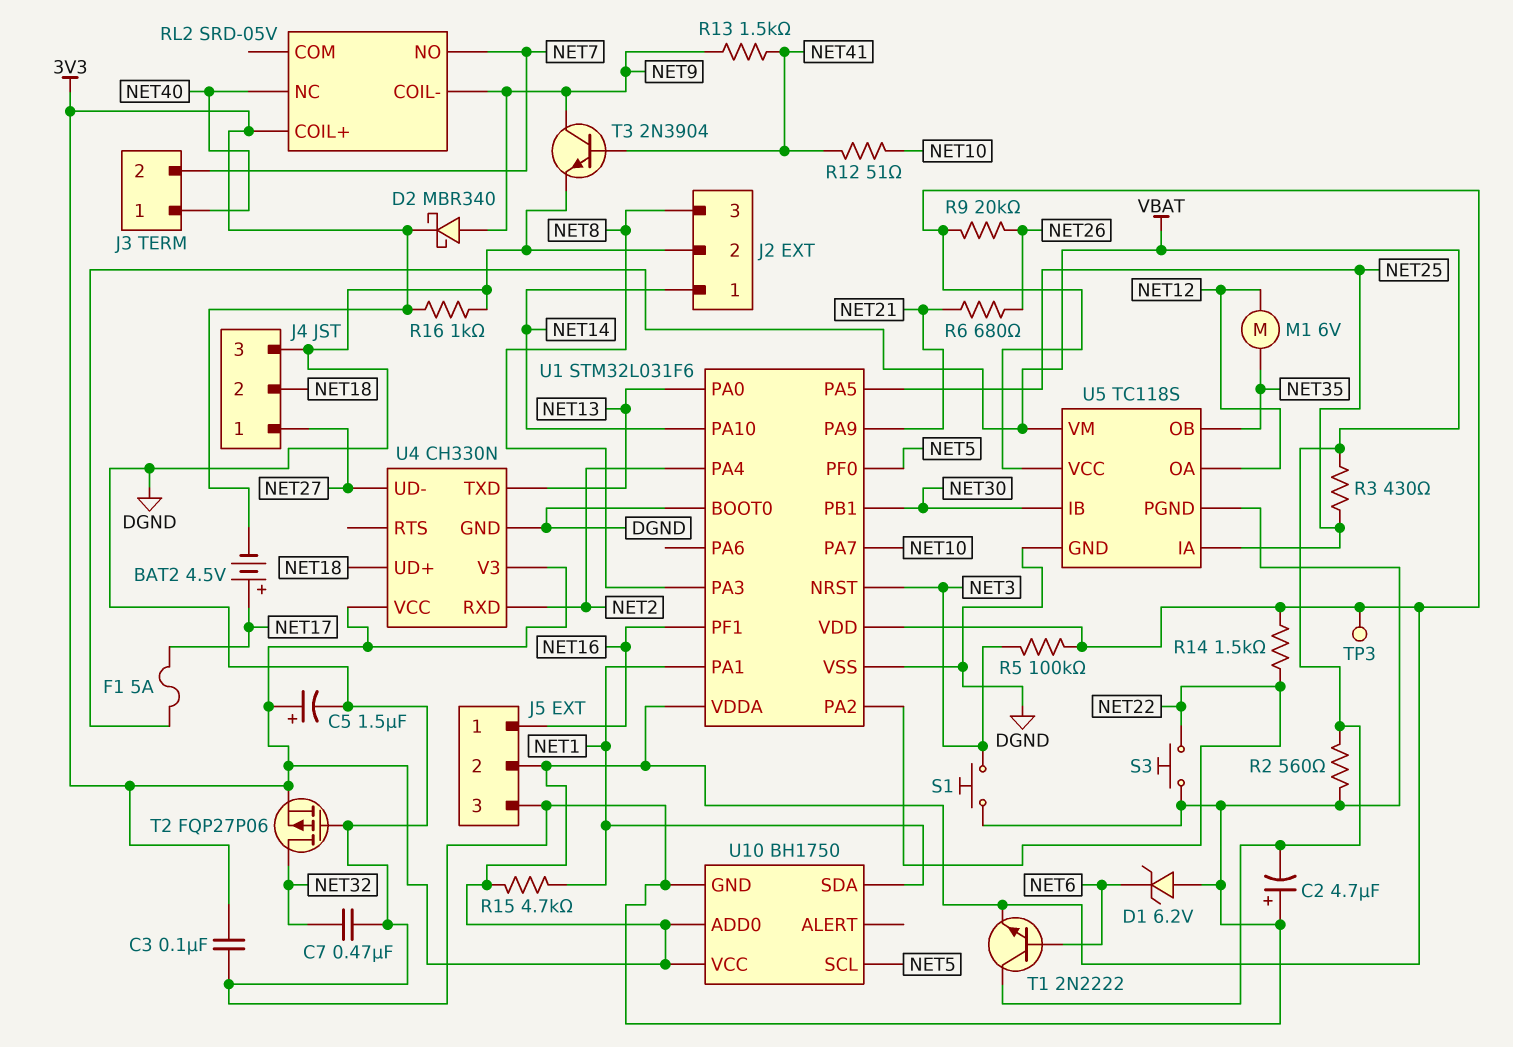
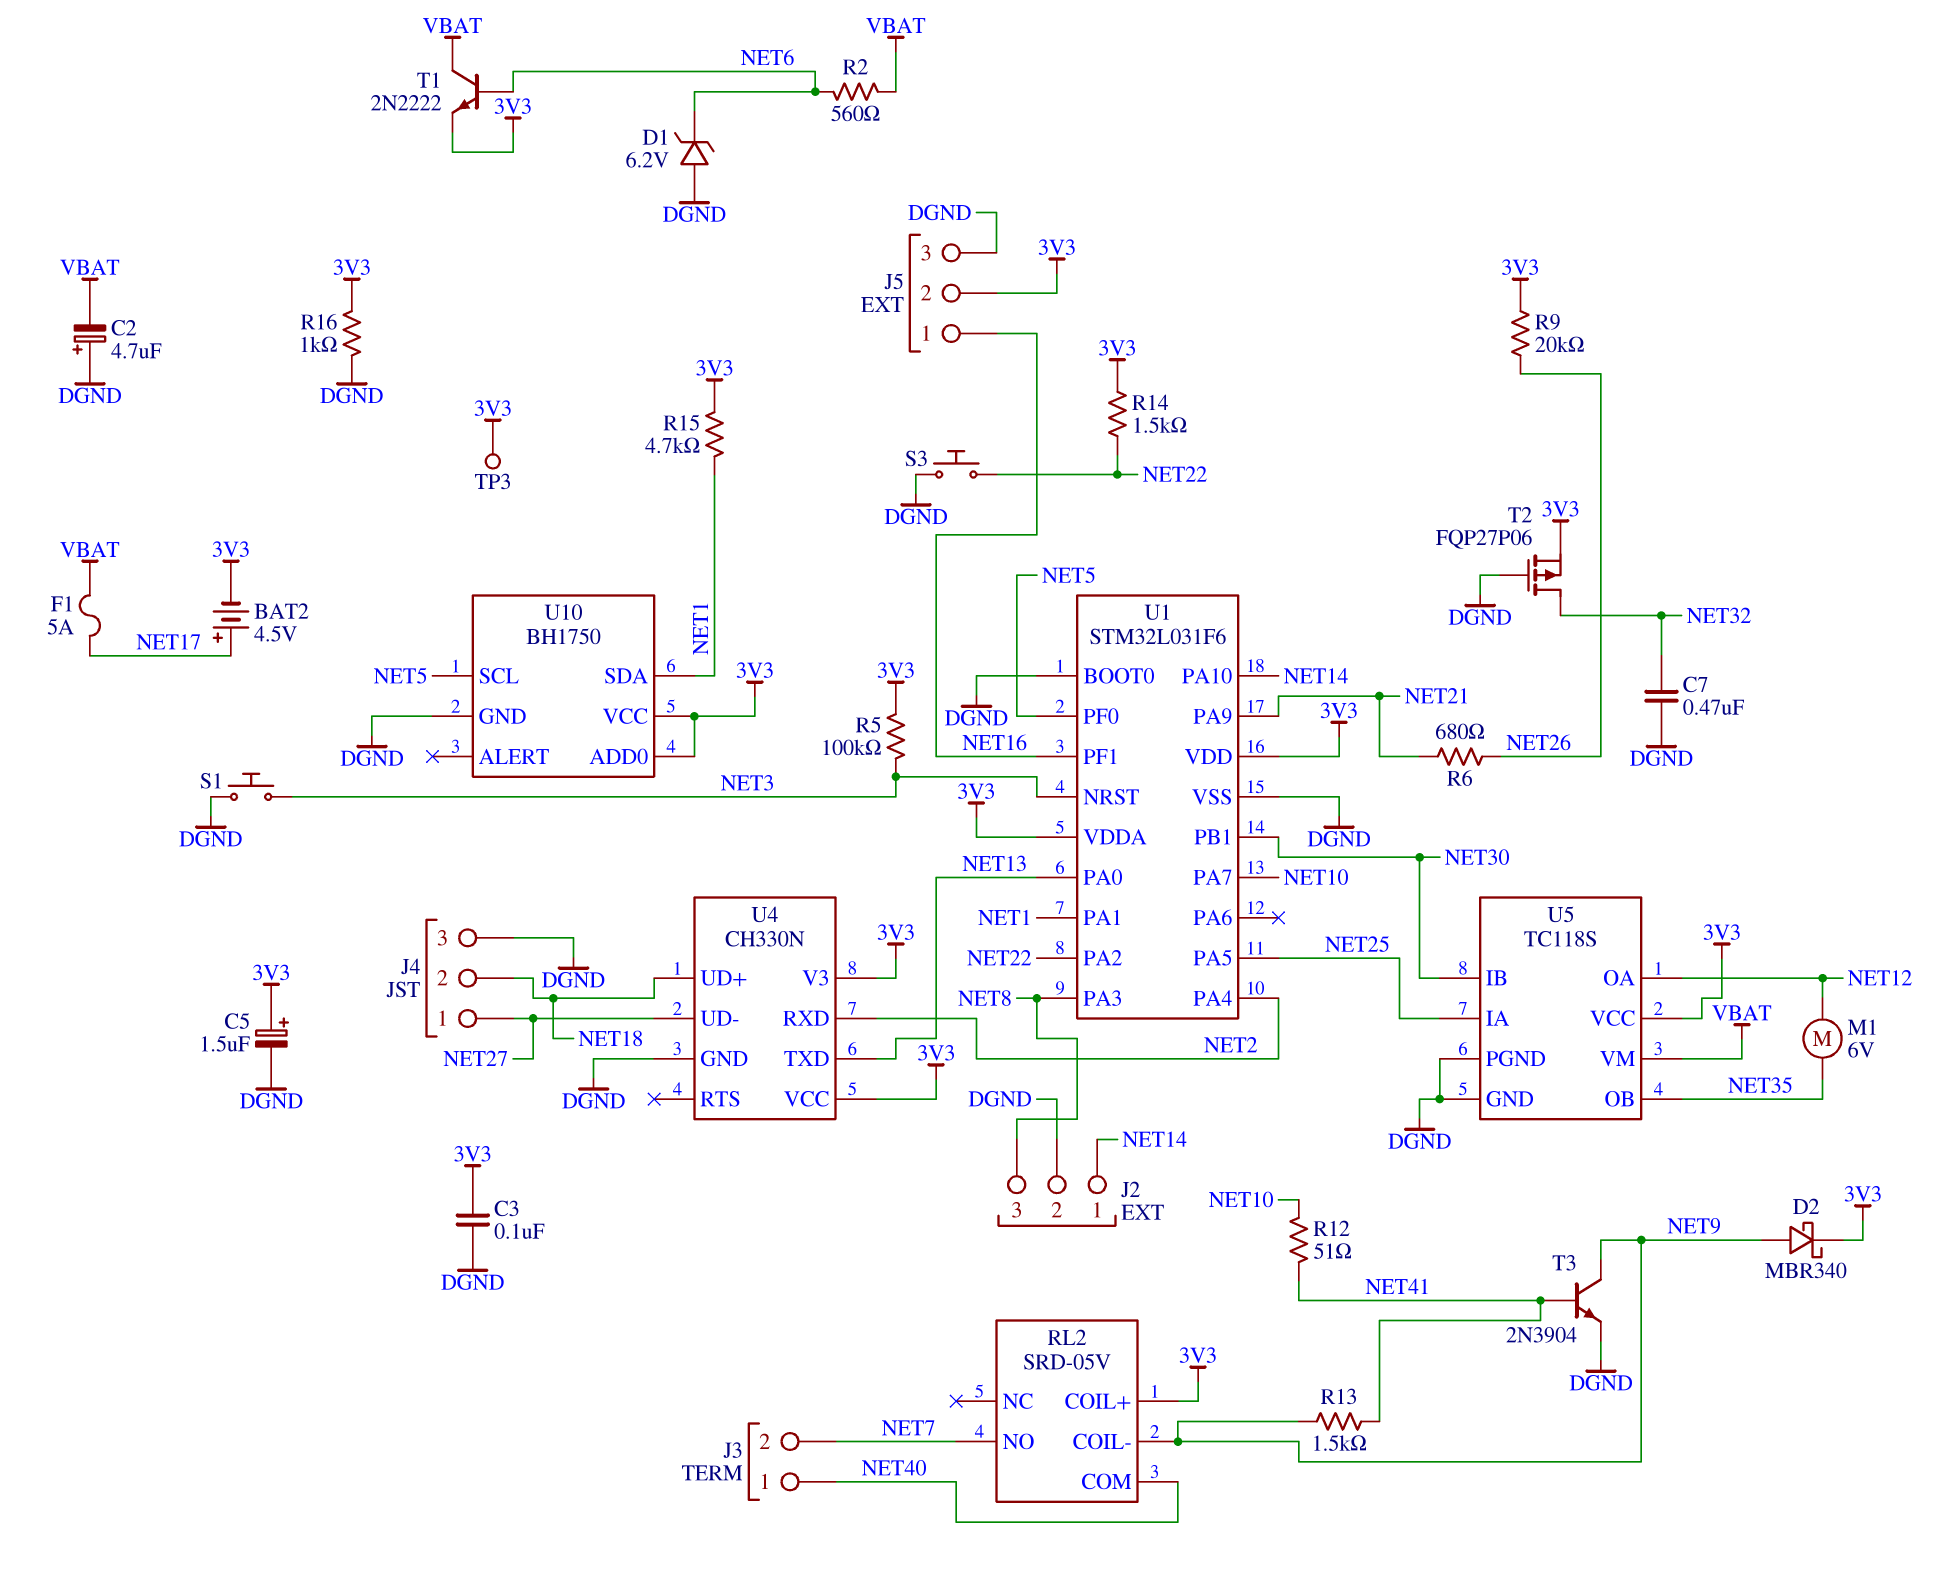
R2: 560 (DGND, VBAT) -> 560 (NET6, VBAT)
R3: 430 (NET25, VBAT) -> none
RL2 pin COM: none -> NET40
RL2 pin NC: NET40 -> none

